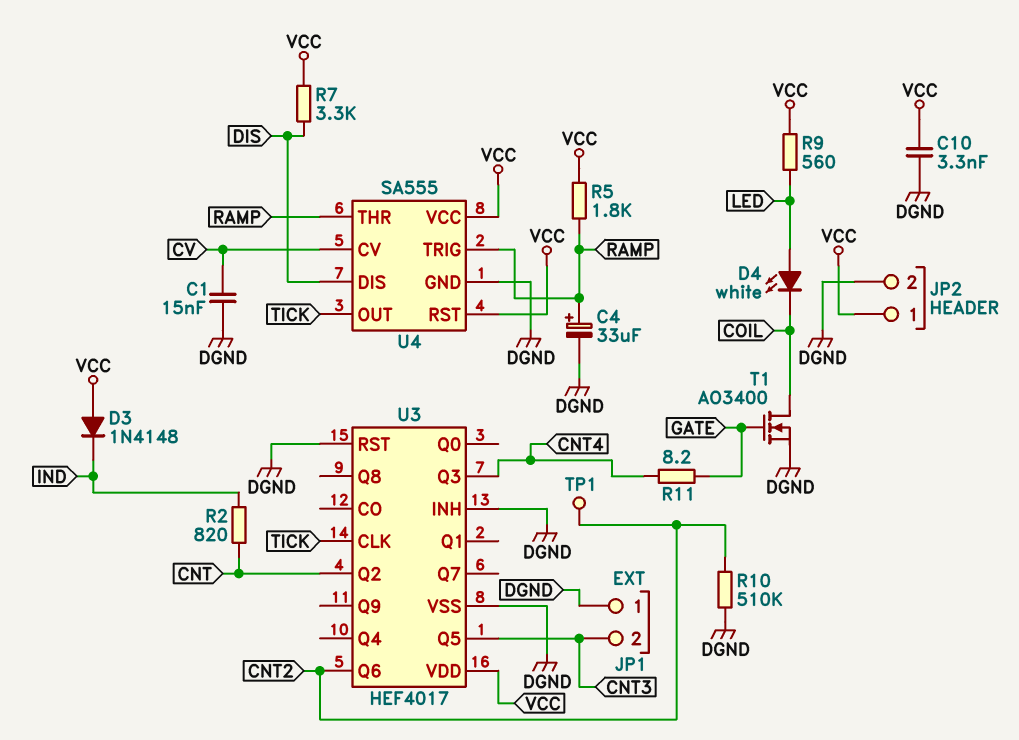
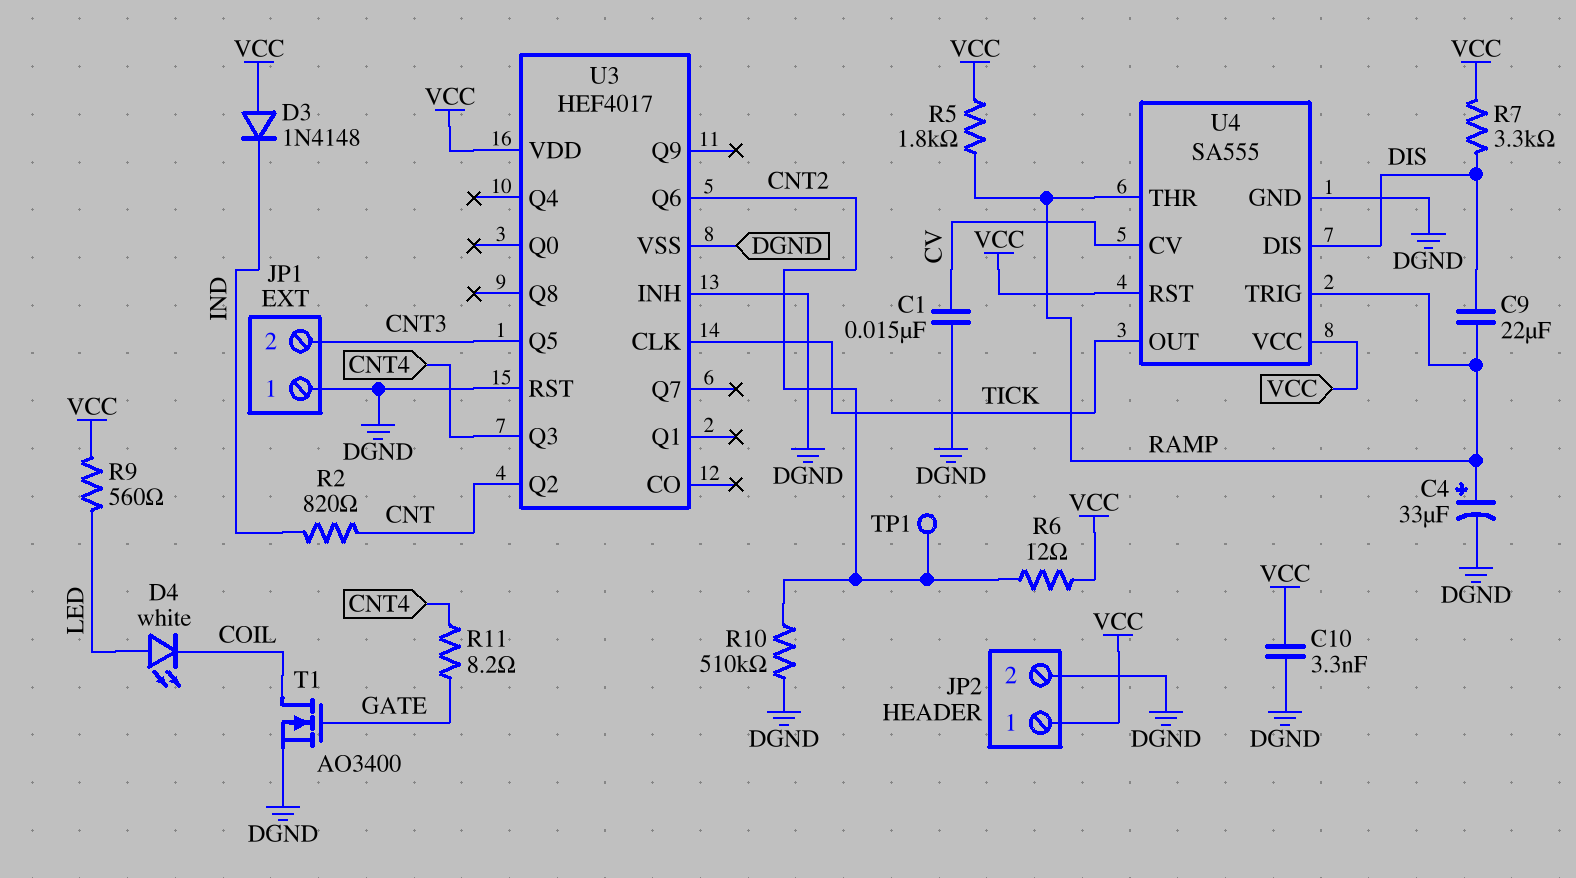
C9: none -> 22uF (DIS, RAMP)
R6: none -> 12 (CNT2, VCC)

